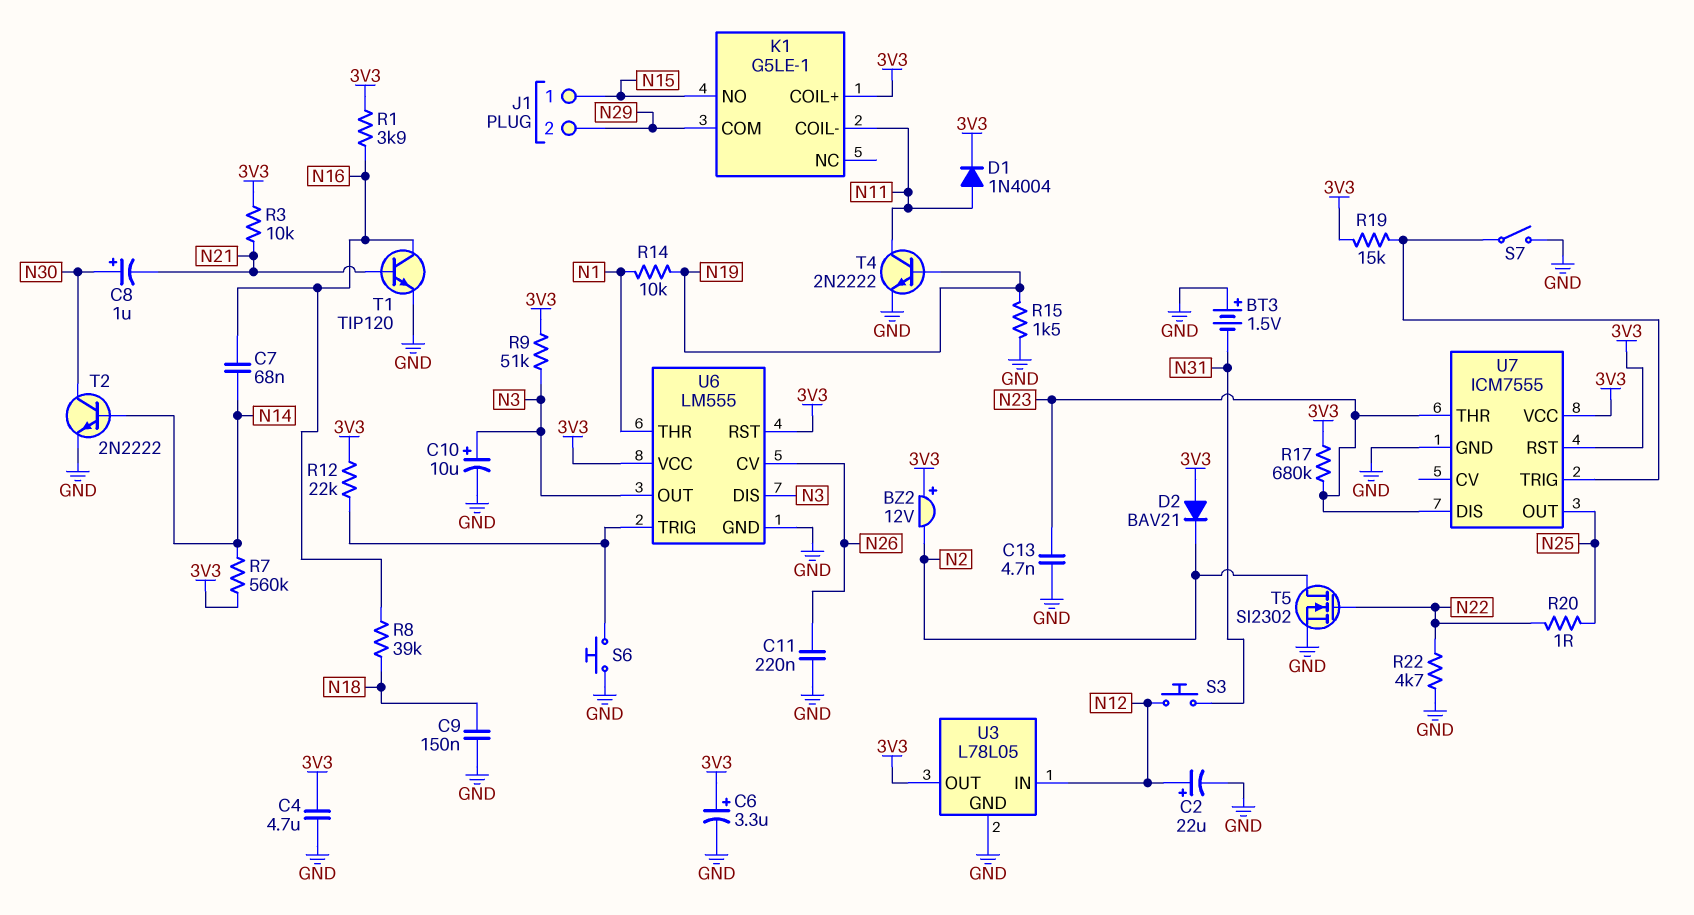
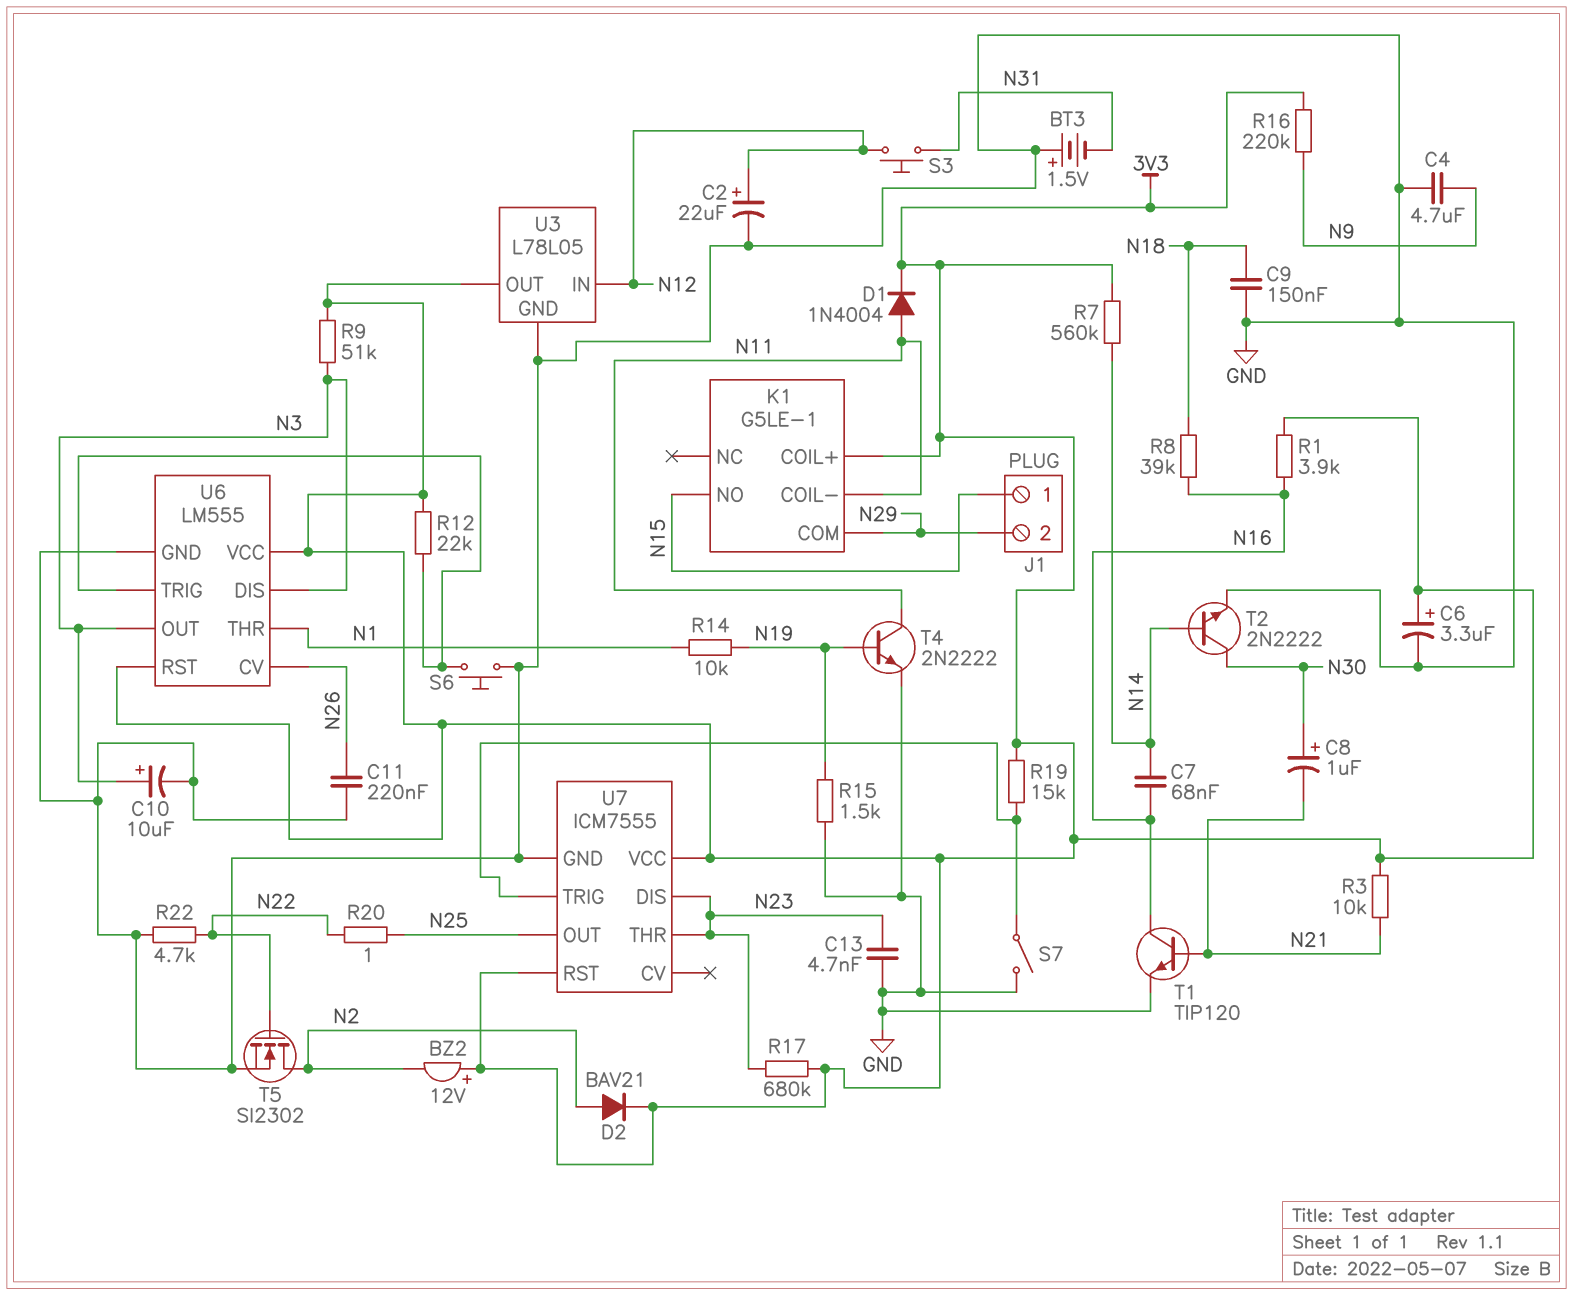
C4: 4.7uF (3V3, GND) -> 4.7uF (GND, N9)
D2: diode BAV21 (A 3V3, K N2) -> diode BAV21 (A N2, K 3V3)
R16: none -> 220k (3V3, N9)

